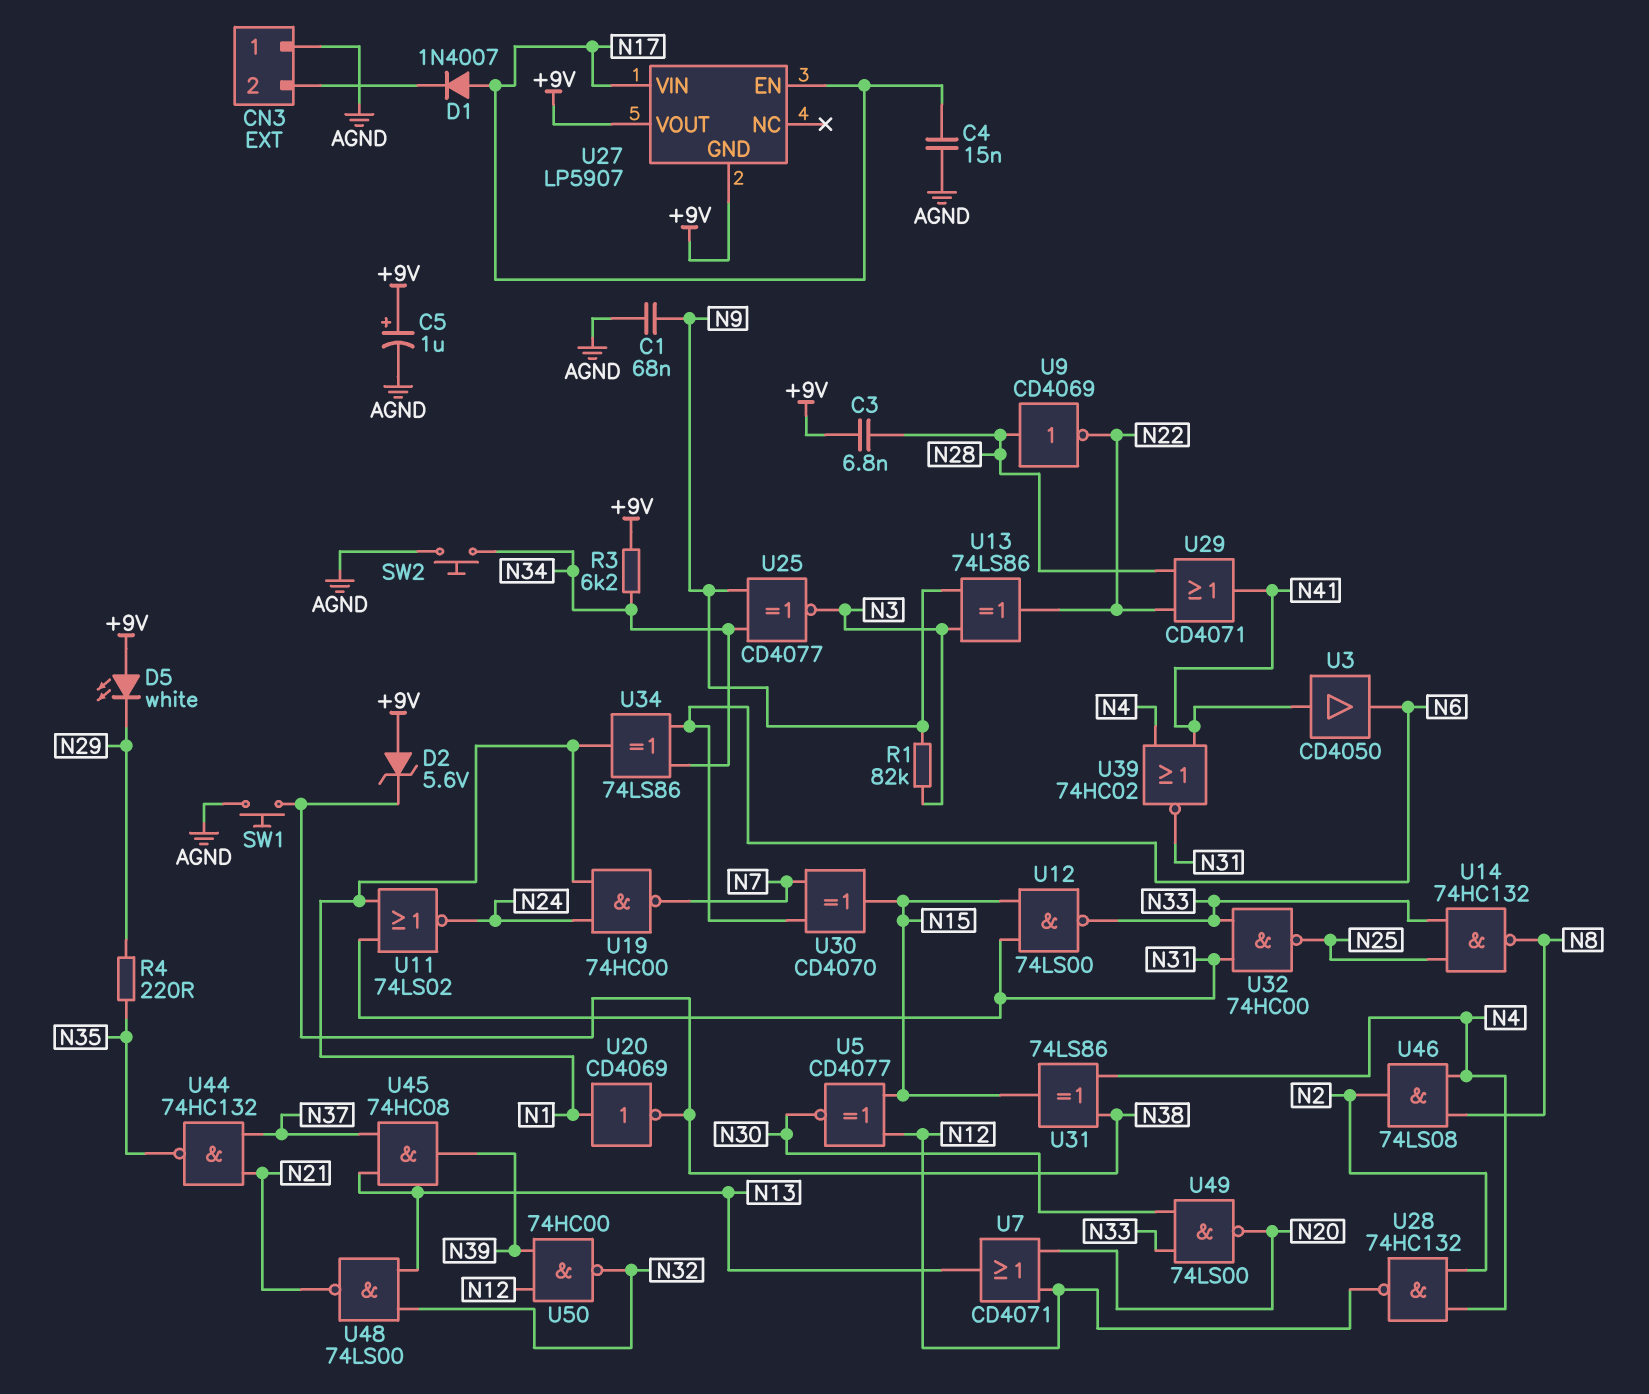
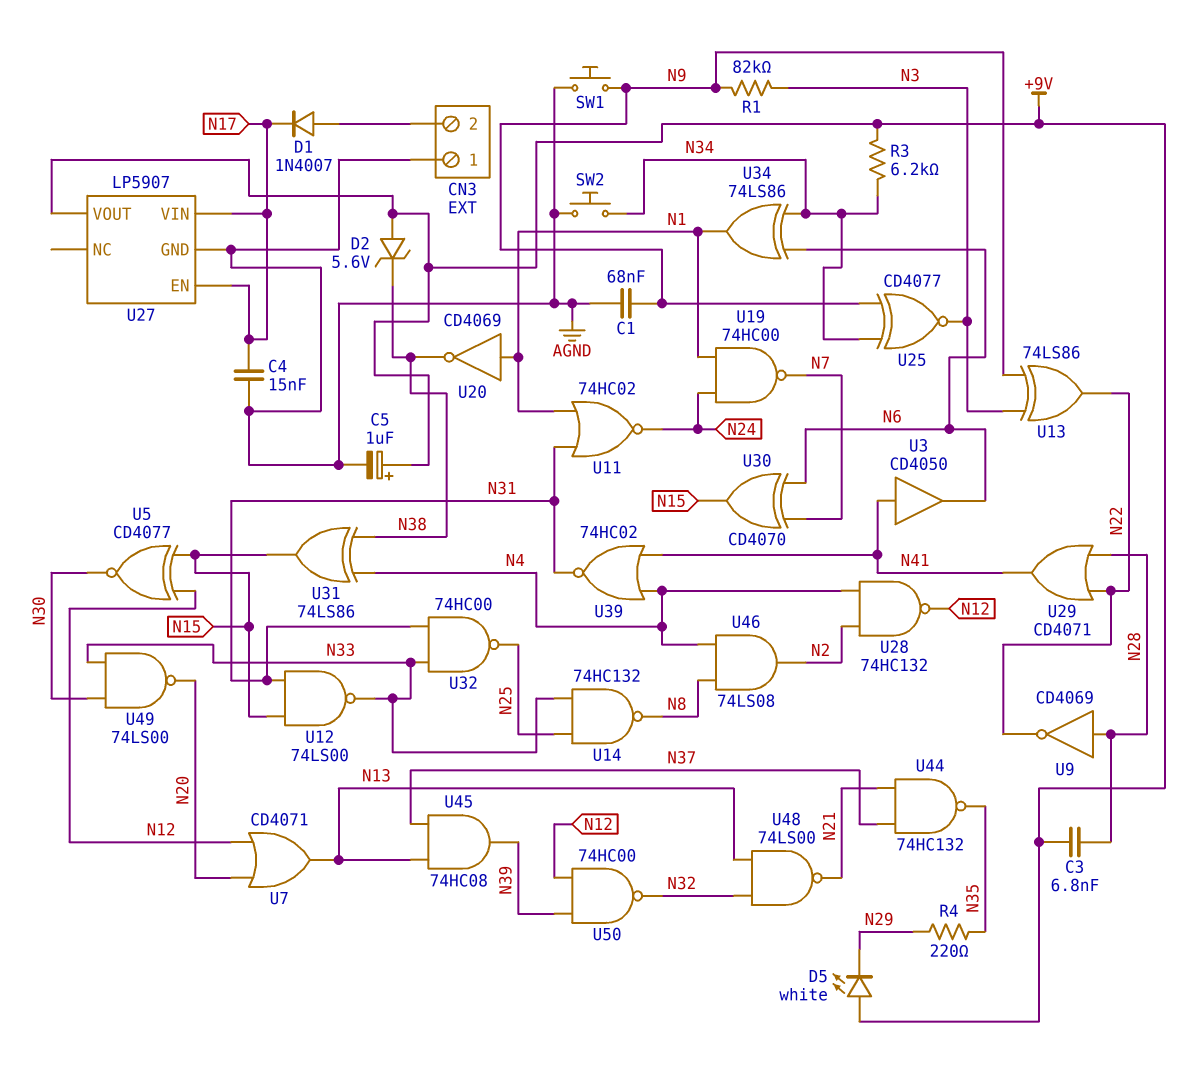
D1: diode 1N4007 (A N17, K CN3/2) -> diode 1N4007 (A CN3/2, K N17)
SW1: button (AGND, N38) -> button (AGND, N9)
U11: NOR 74LS02 (in N1, in N31, out N24) -> NOR 74HC02 (in N1, in N31, out N24)
U27 pin GND: +9V -> AGND

